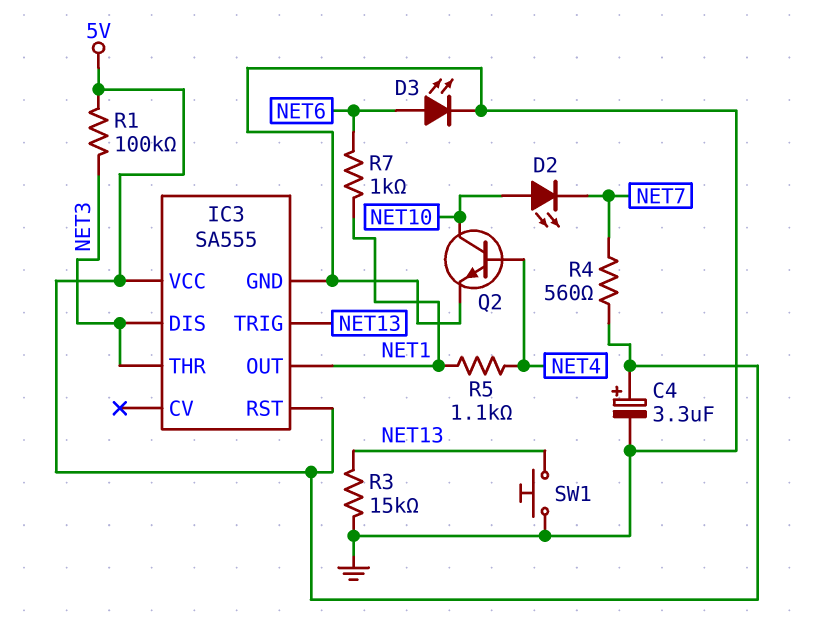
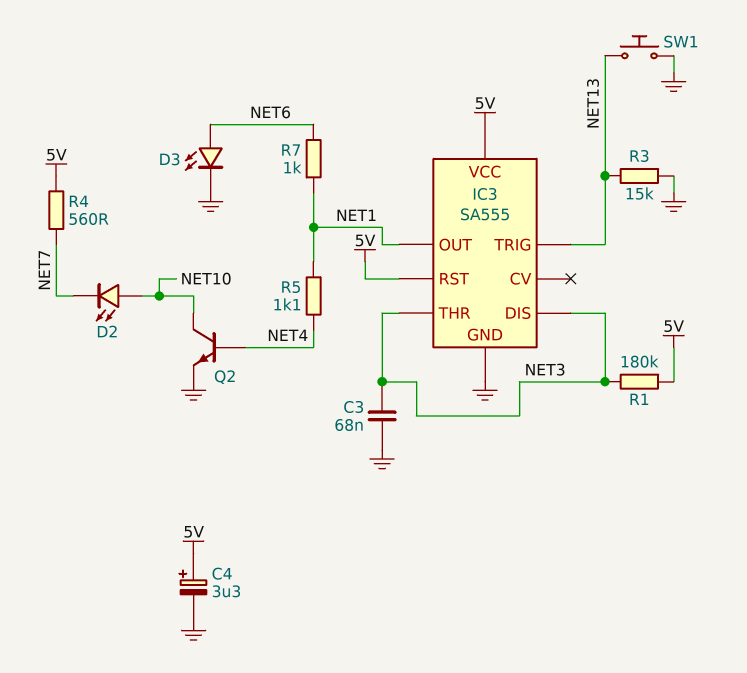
C3: none -> 68nF (GND, NET3)
R1: 100k (5V, NET3) -> 180k (5V, NET3)

